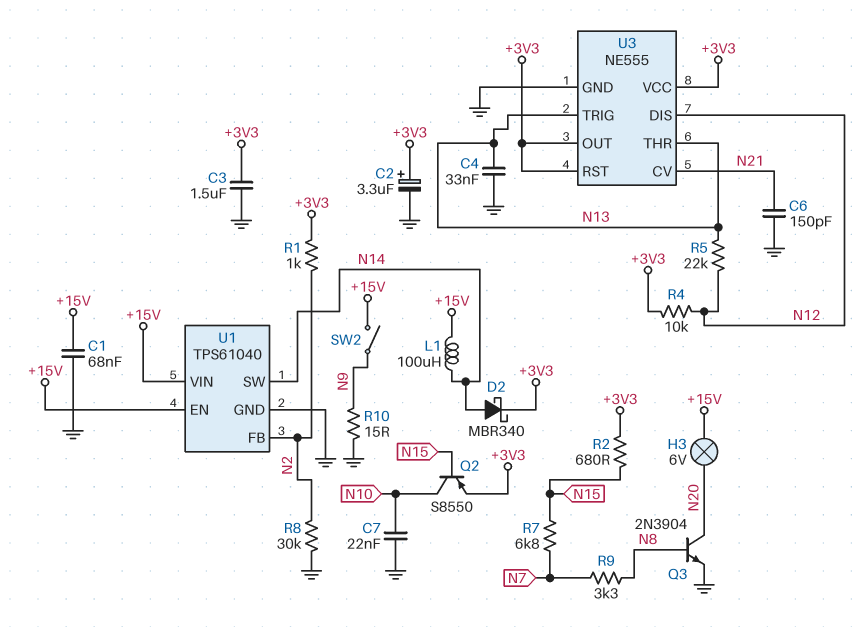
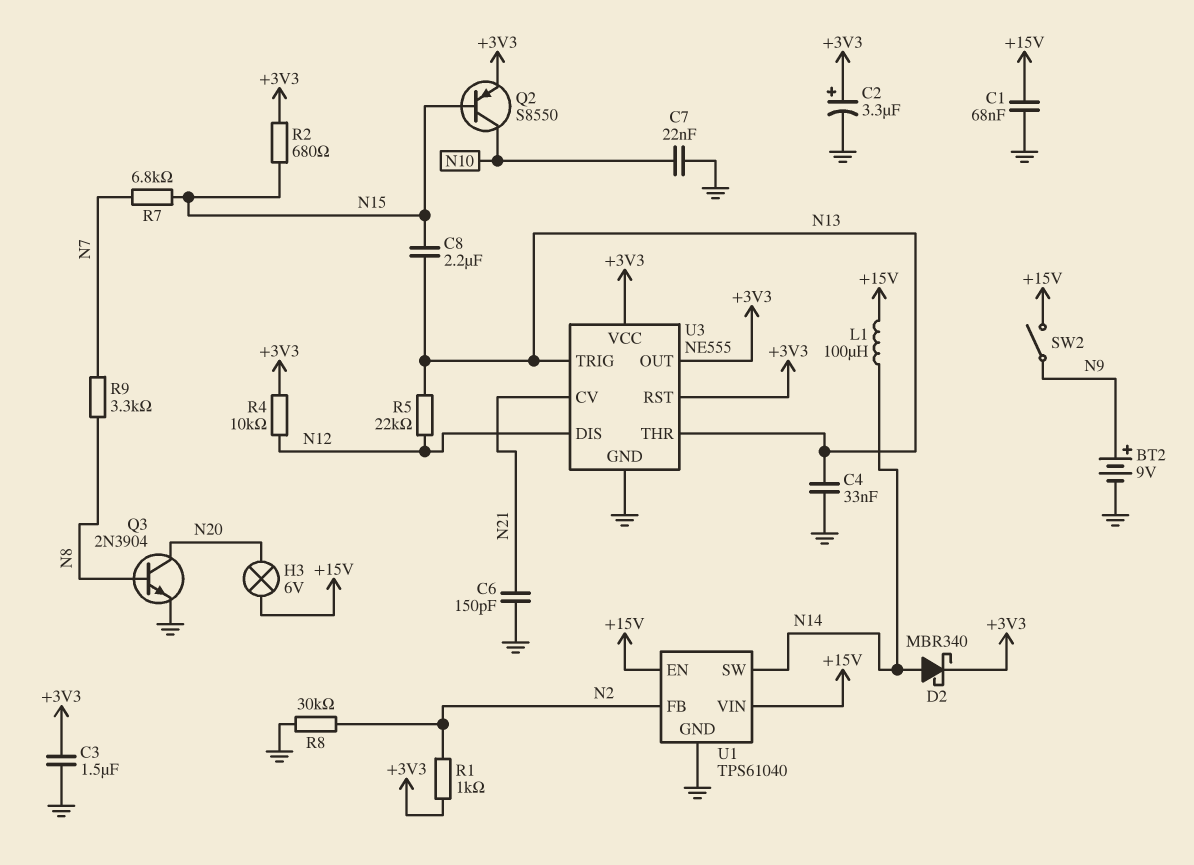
BT2: none -> 9V (plus N9, minus GND)
C8: none -> 2.2uF (N13, N15)
R10: 15 (GND, N9) -> none

